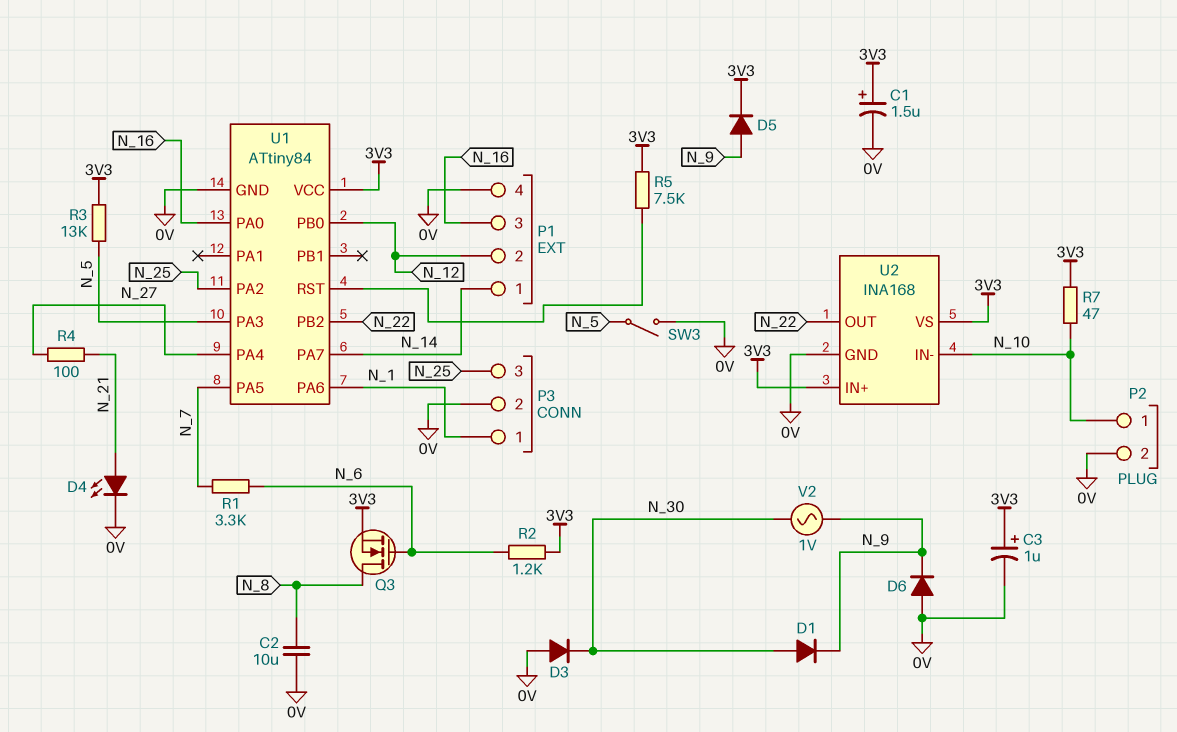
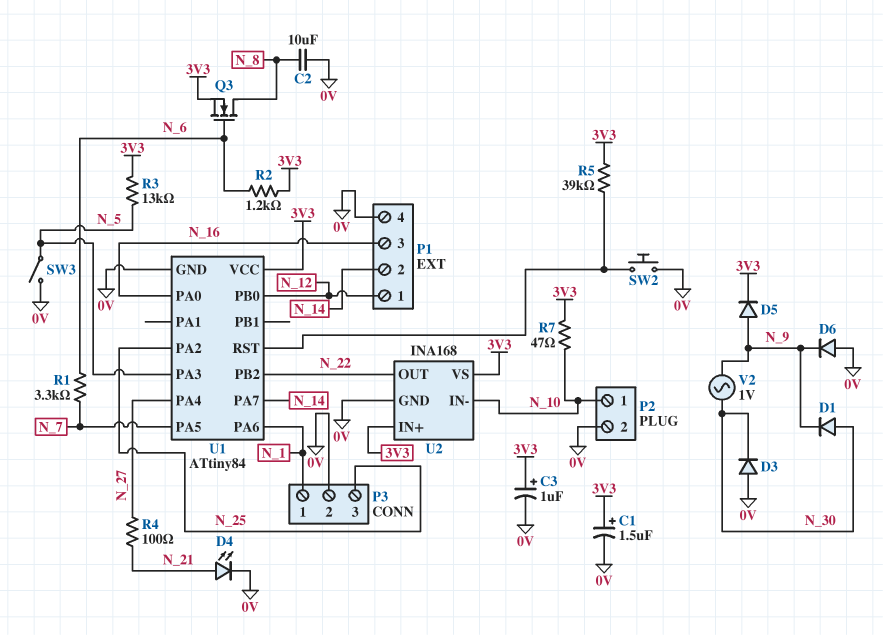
P1 pin 1: N_14 -> N_12
P1 pin 2: N_12 -> N_14
R5: 7.5k (3V3, U1/RST) -> 39k (3V3, U1/RST)
SW2: none -> button (0V, U1/RST)

